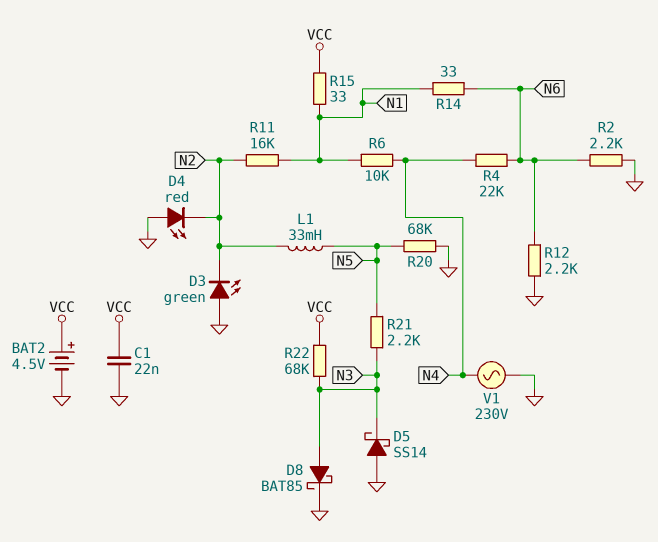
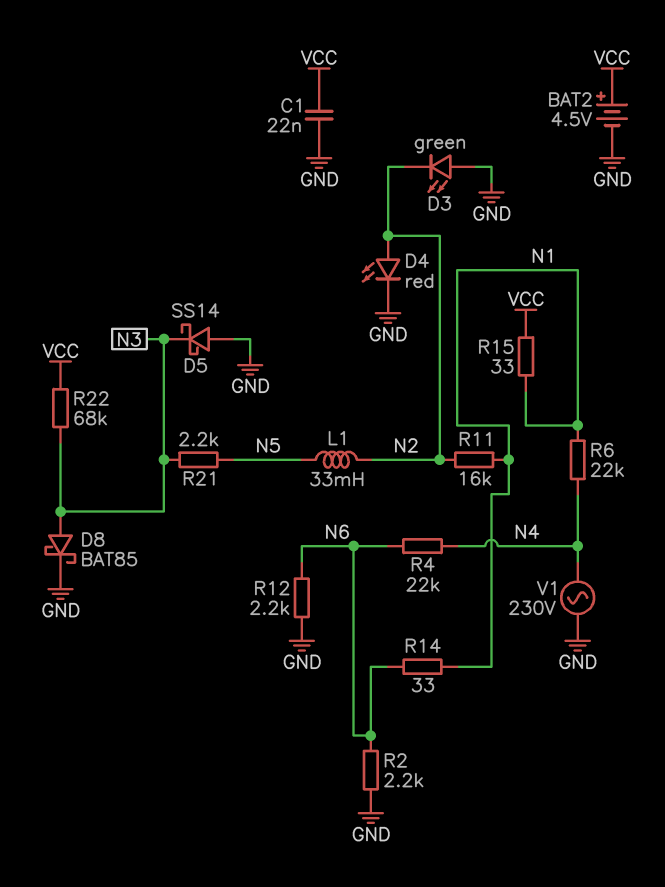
D4: LED red (A GND, K N2) -> LED red (A N2, K GND)
R6: 10k (N1, N4) -> 22k (N1, N4)
R20: 68k (GND, N5) -> none

